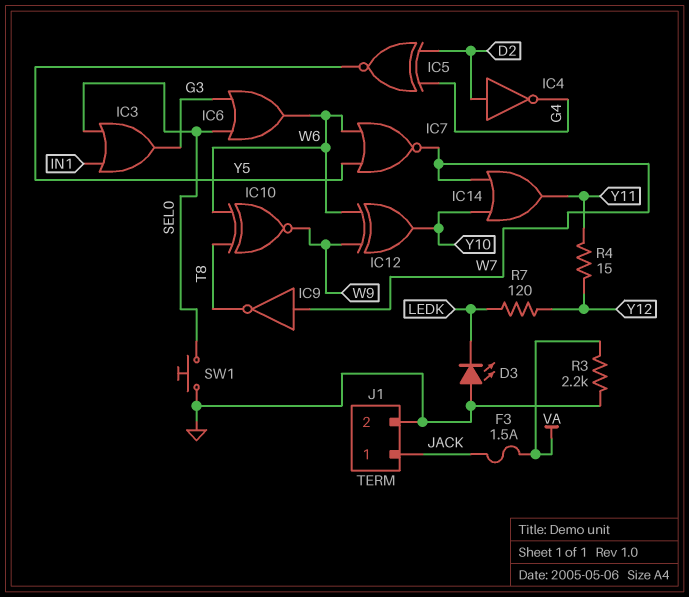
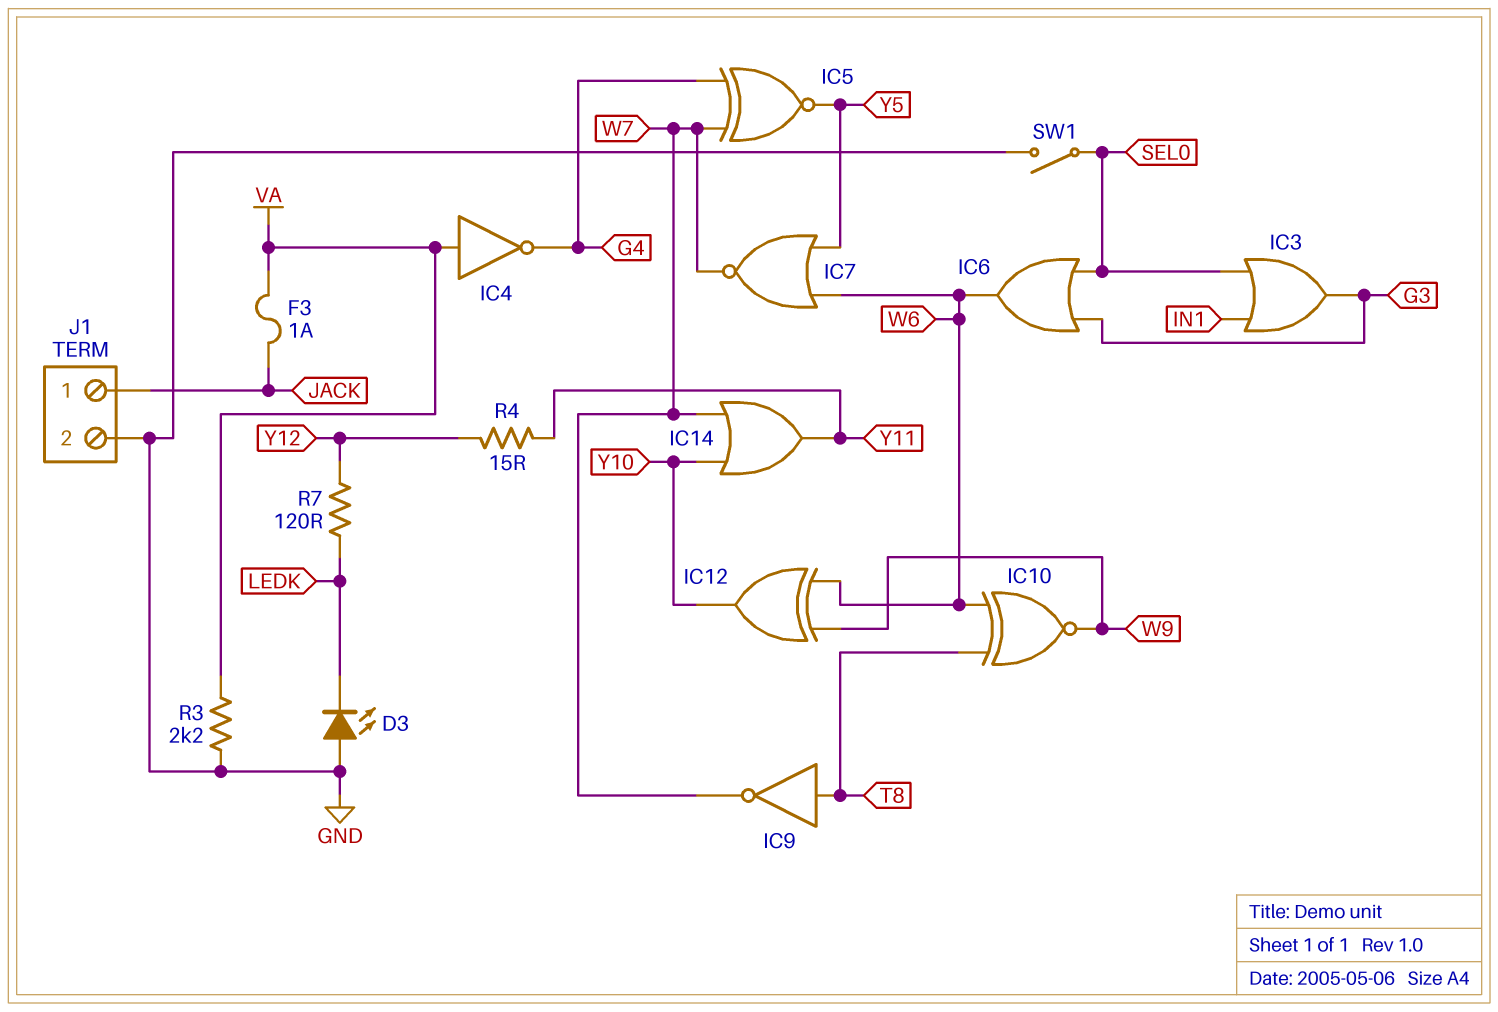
F3: 1.5A (JACK, VA) -> 1A (JACK, VA)
IC4: NOT (in D2, out G4) -> NOT (in VA, out G4)
IC5: XNOR (in D2, in G4, out Y5) -> XNOR (in G4, in W7, out Y5)
IC9: NOT (in W7, out T8) -> NOT (in T8, out W7)
SW1: button (GND, SEL0) -> switch (GND, SEL0)

